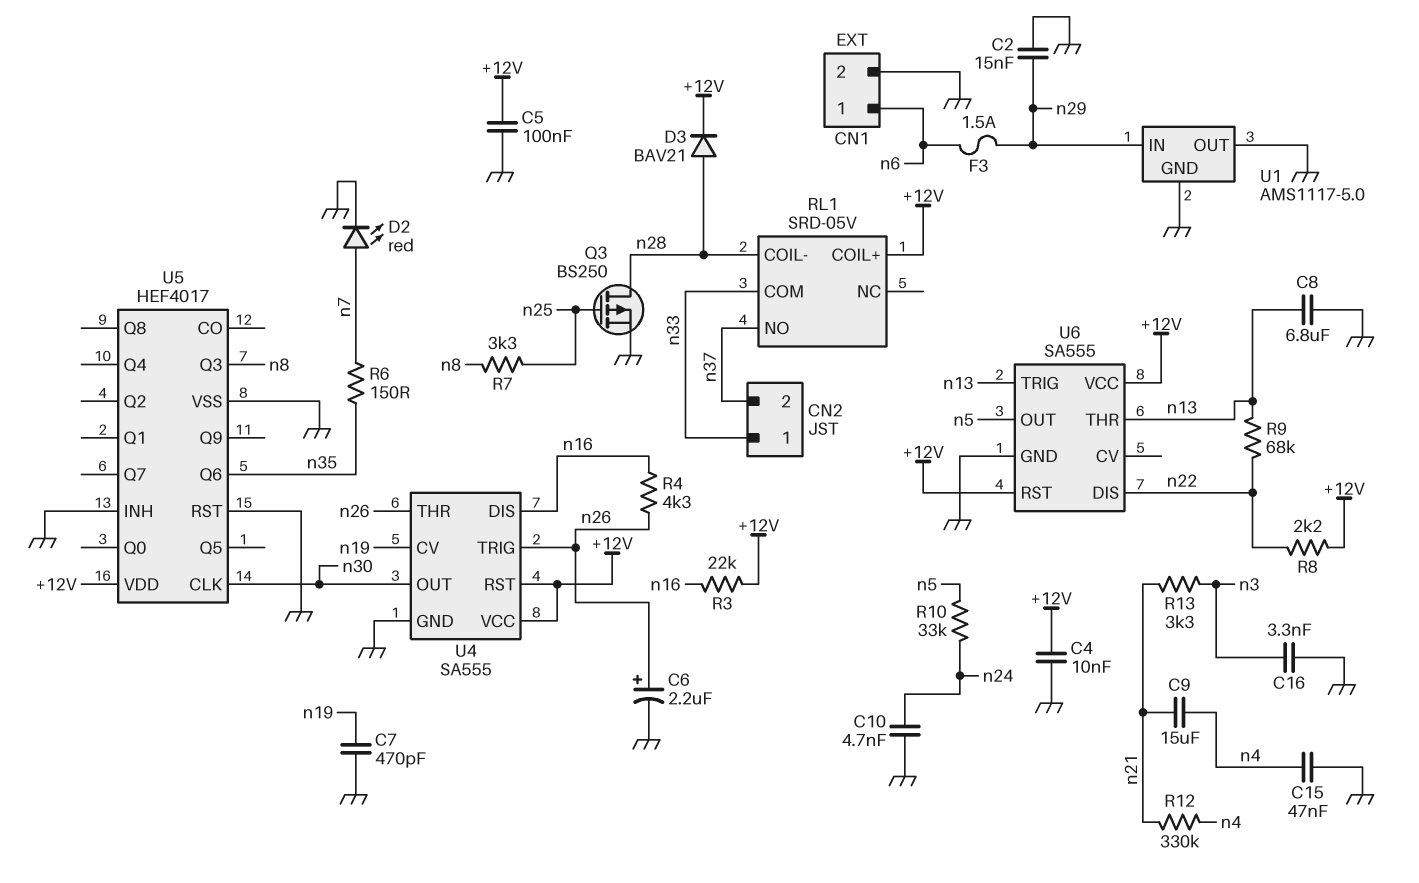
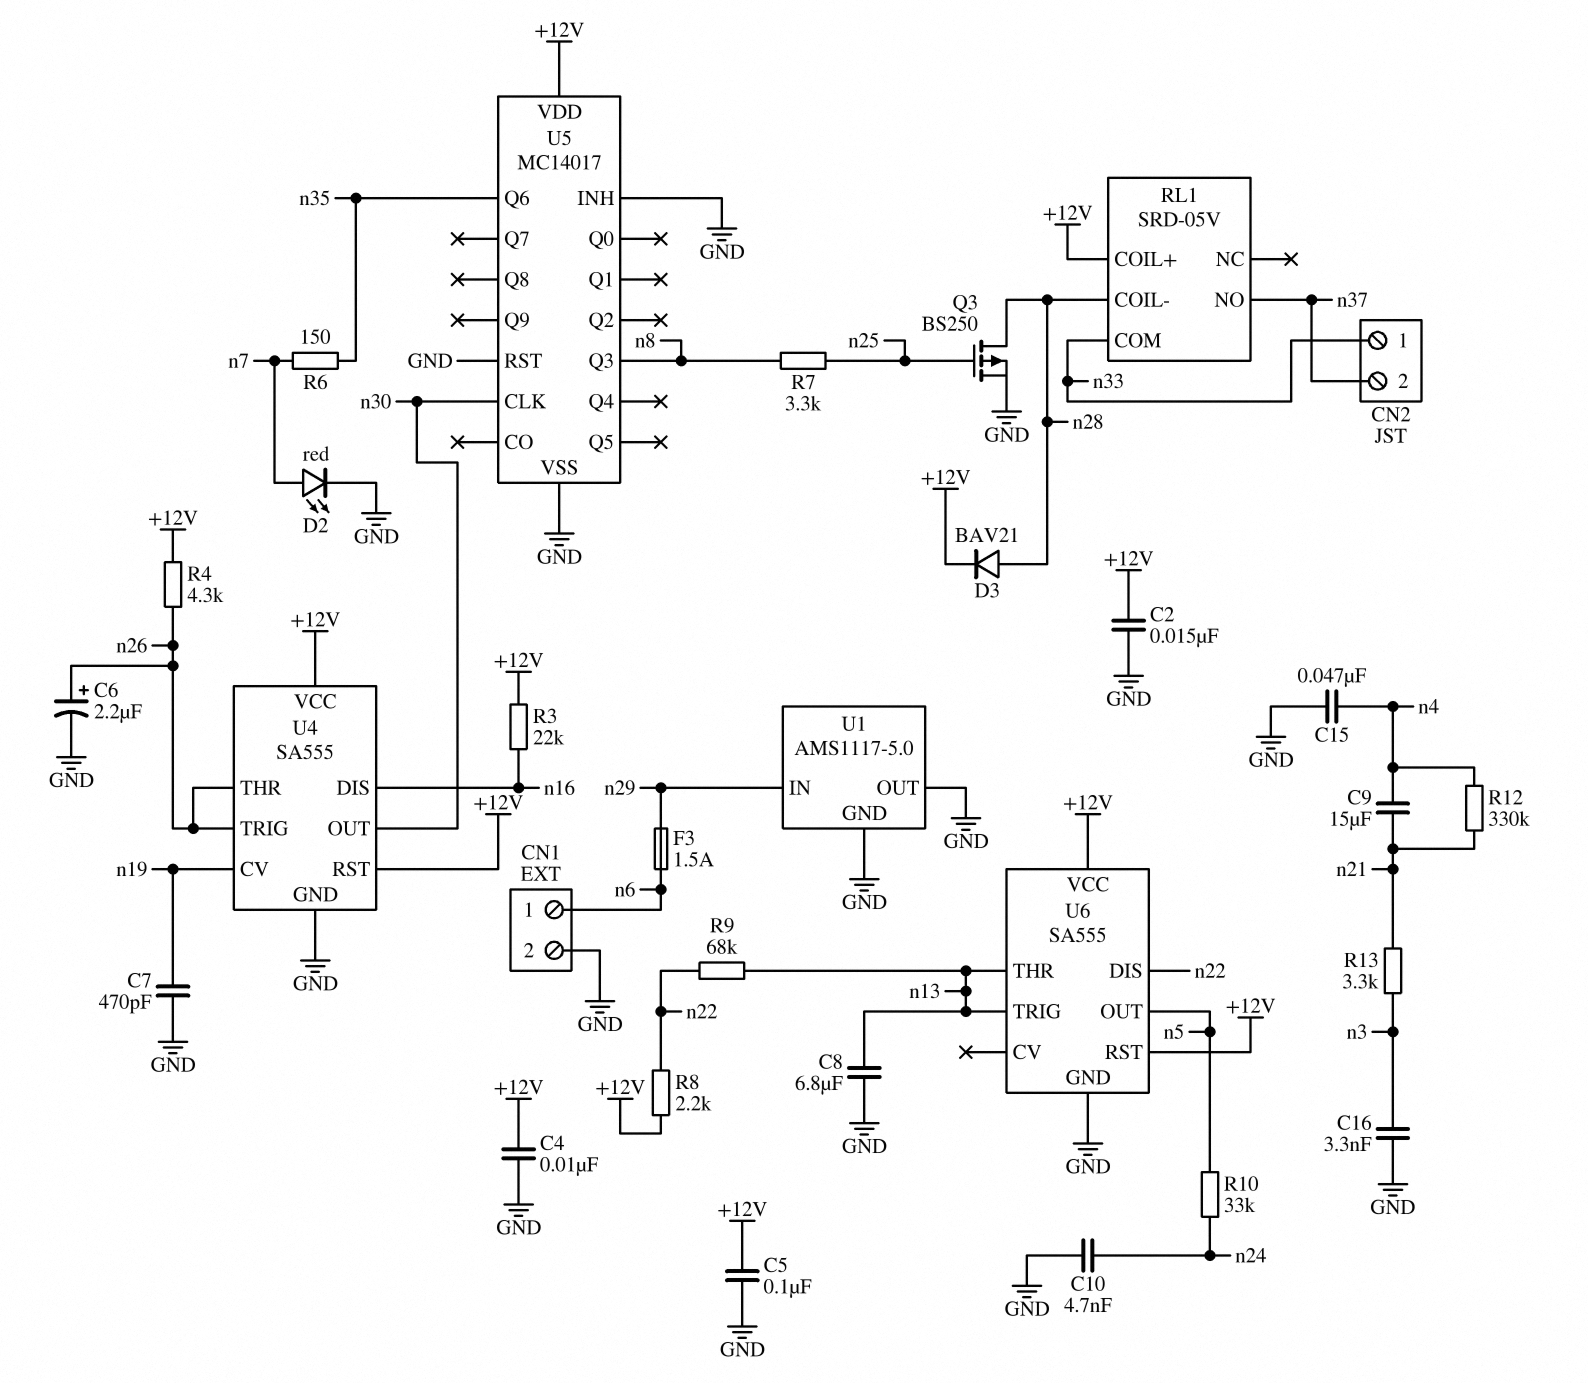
C2: 15nF (GND, n29) -> 15nF (+12V, GND)
R4: 4.3k (n16, n26) -> 4.3k (+12V, n26)
U5: HEF4017 -> MC14017

